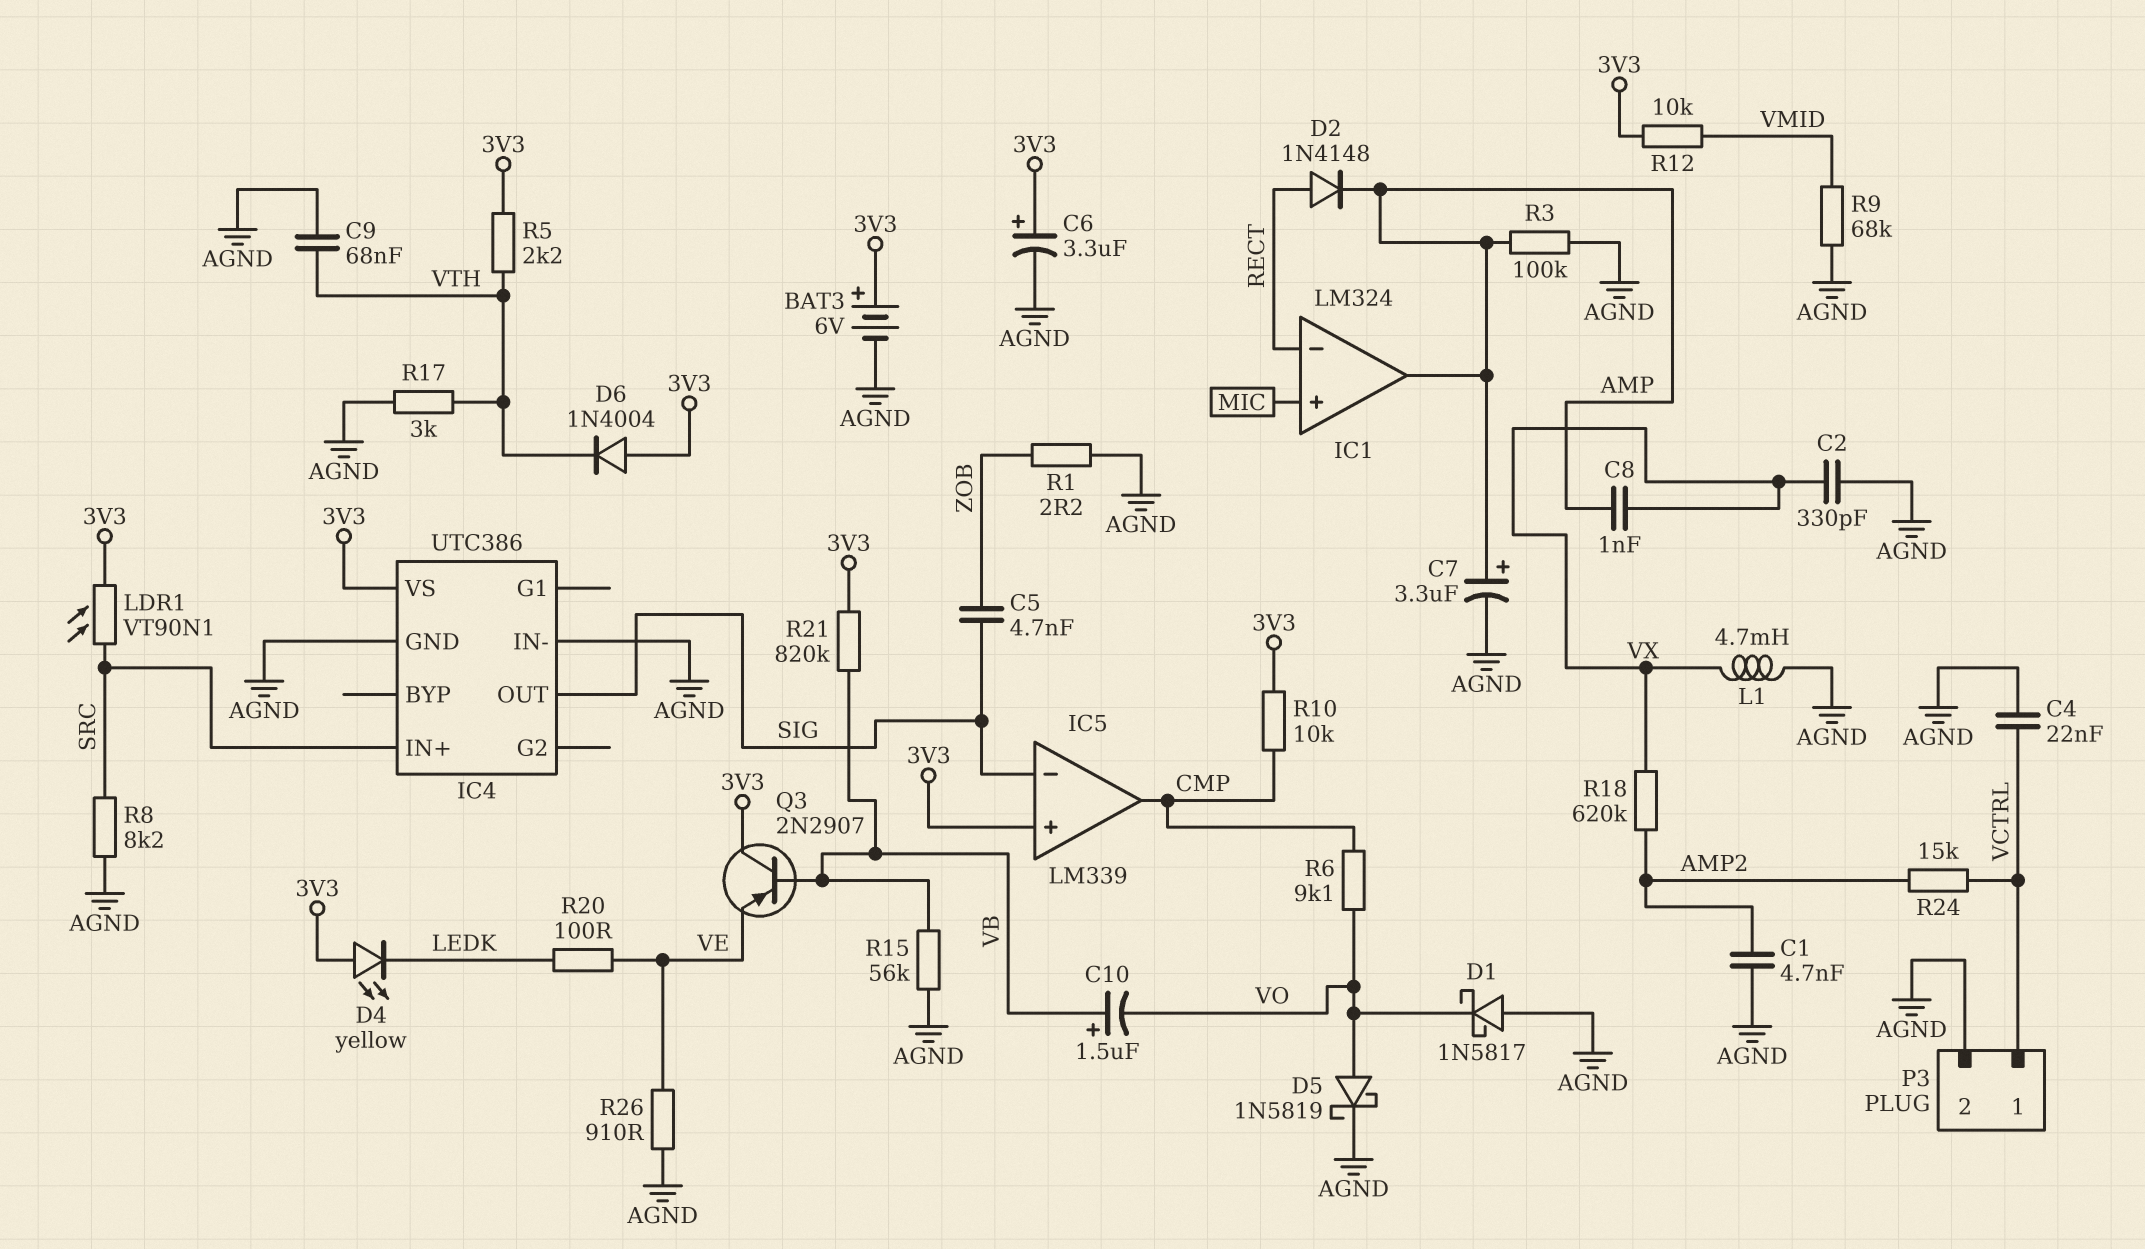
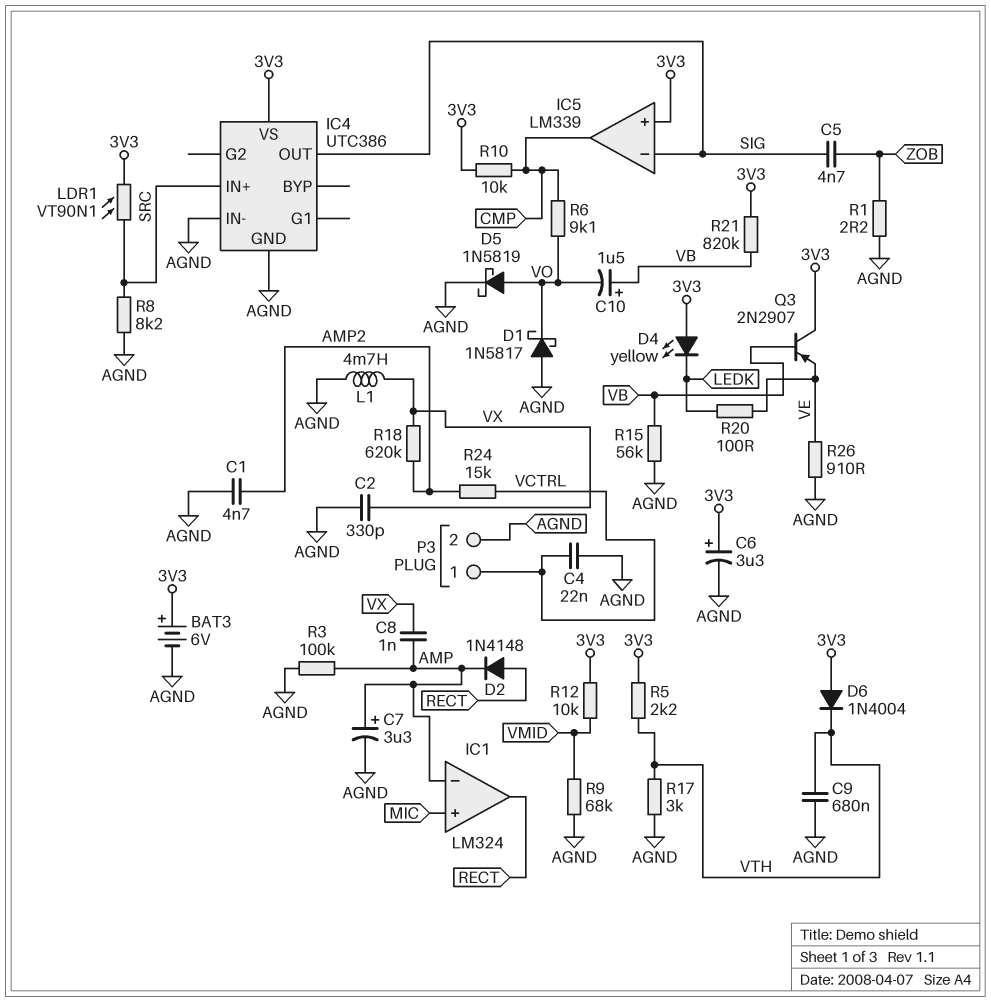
C9: 68nF (AGND, VTH) -> 680nF (AGND, VTH)
IC1 pin in-: RECT -> AMP
IC1 pin out: AMP -> RECT

